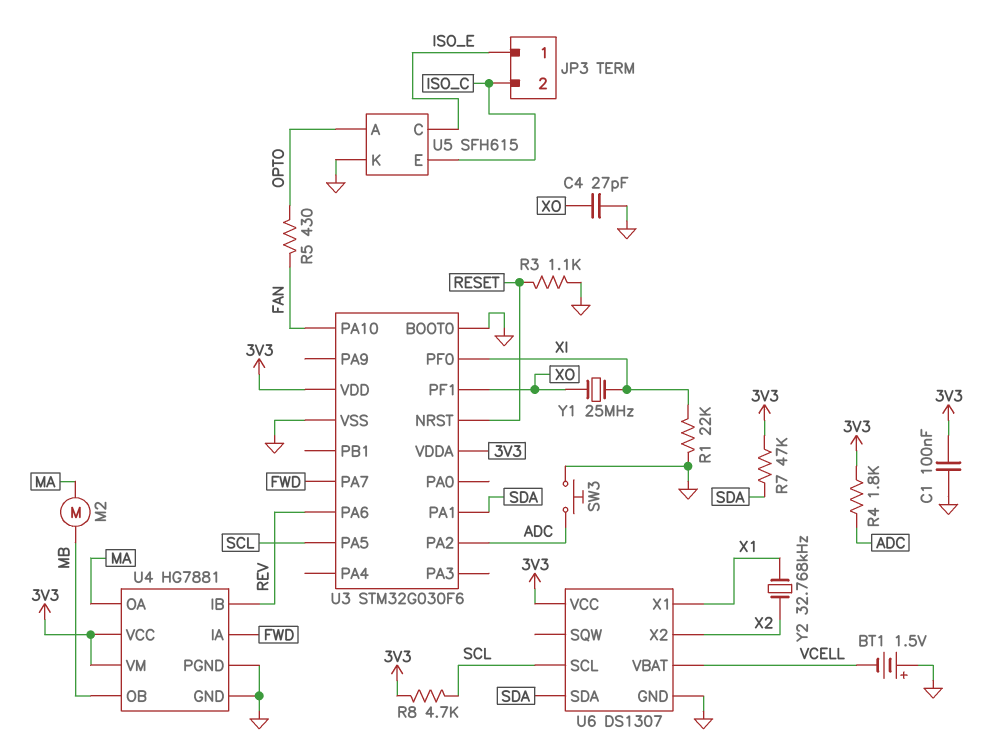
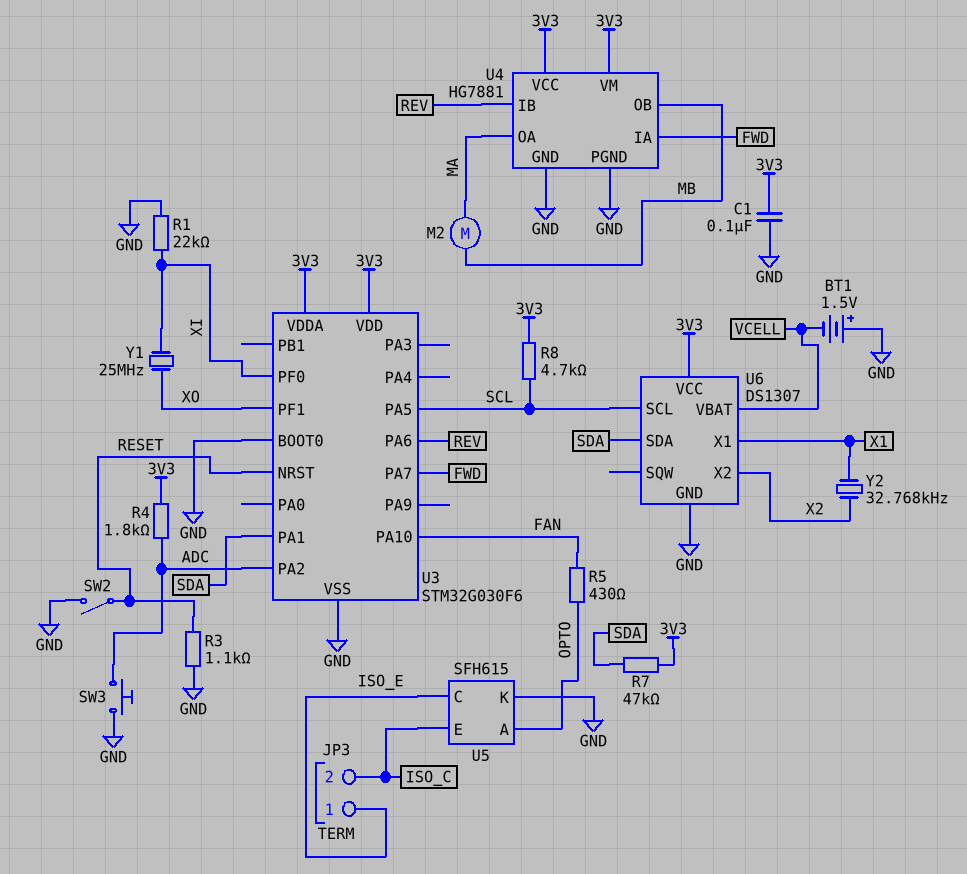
C4: 27pF (GND, XO) -> none
SW2: none -> switch (GND, RESET)

